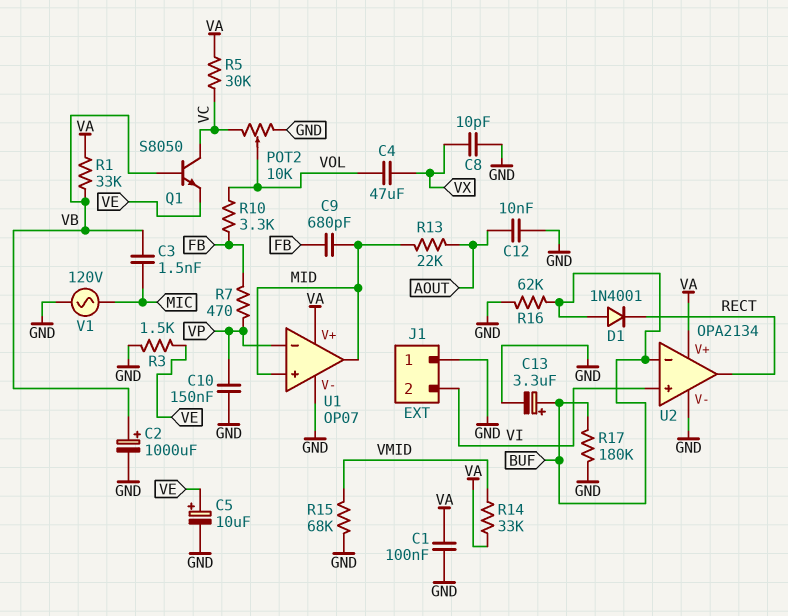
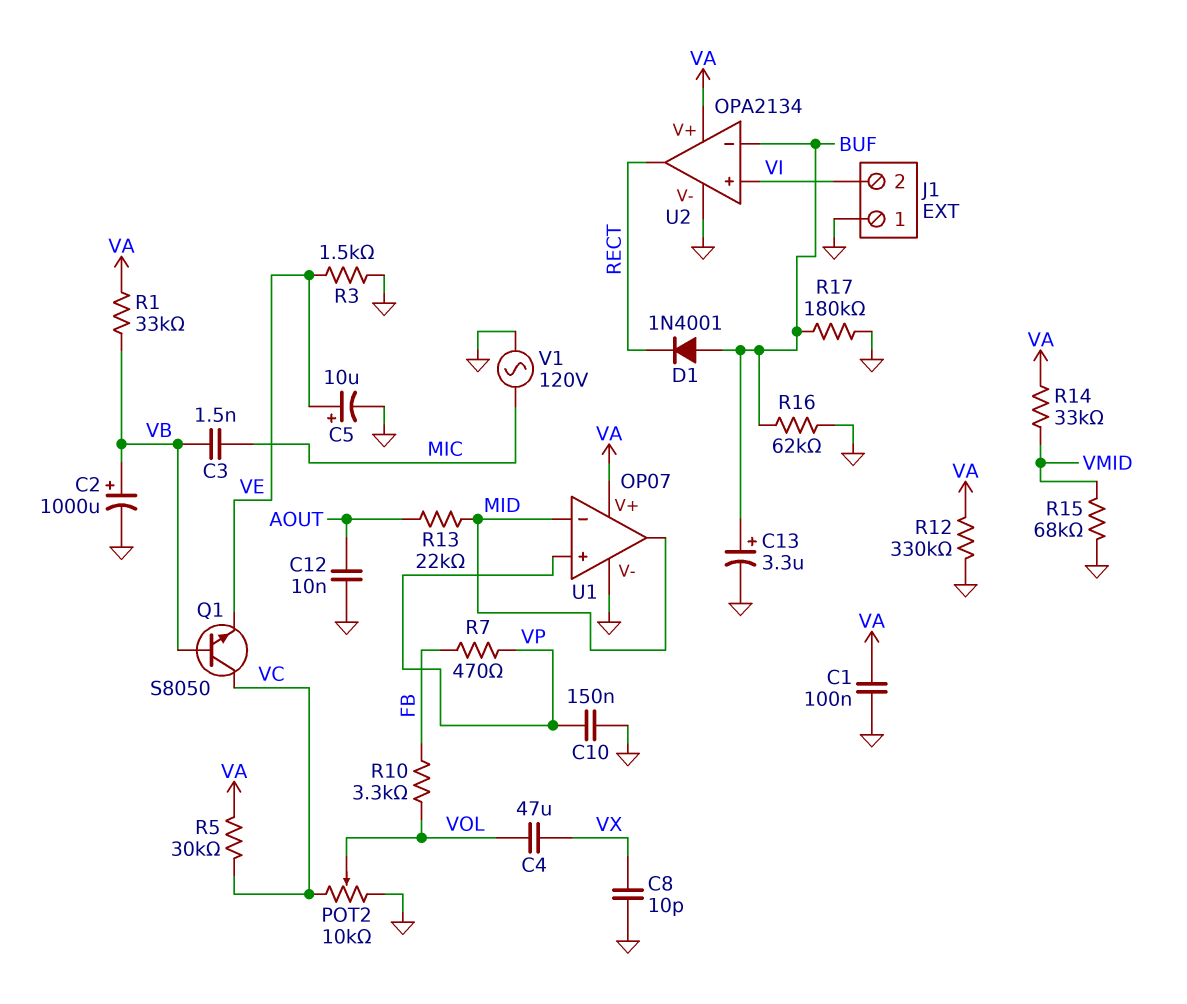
C9: 680pF (FB, MID) -> none
R12: none -> 330k (GND, VA)
U1 pin in+: MID -> VP
U1 pin in-: VP -> MID

